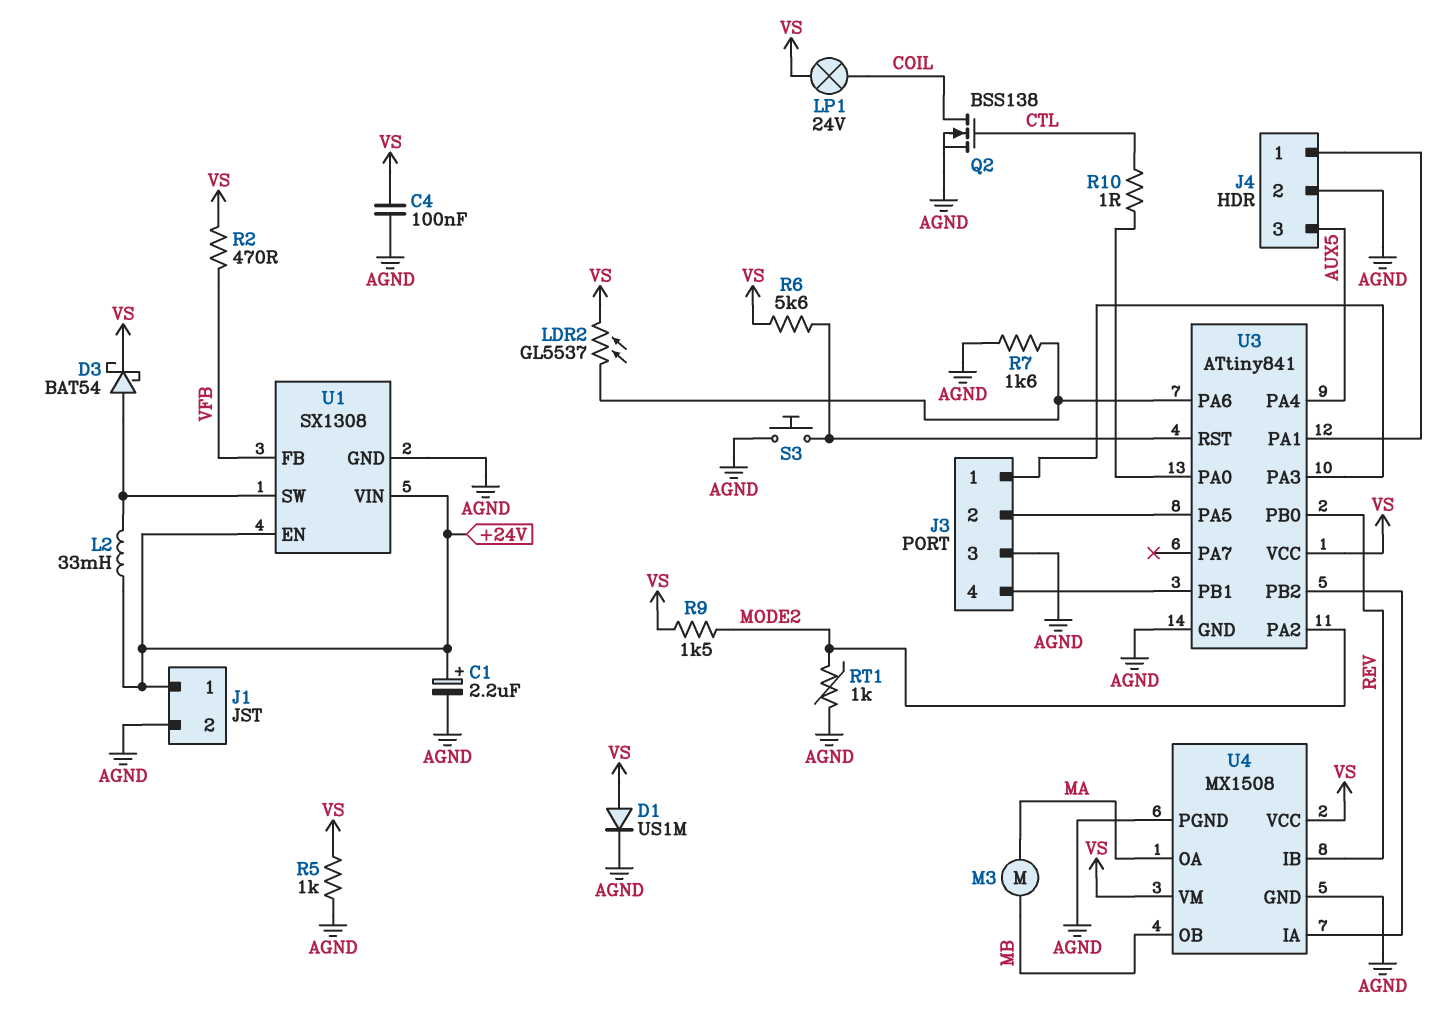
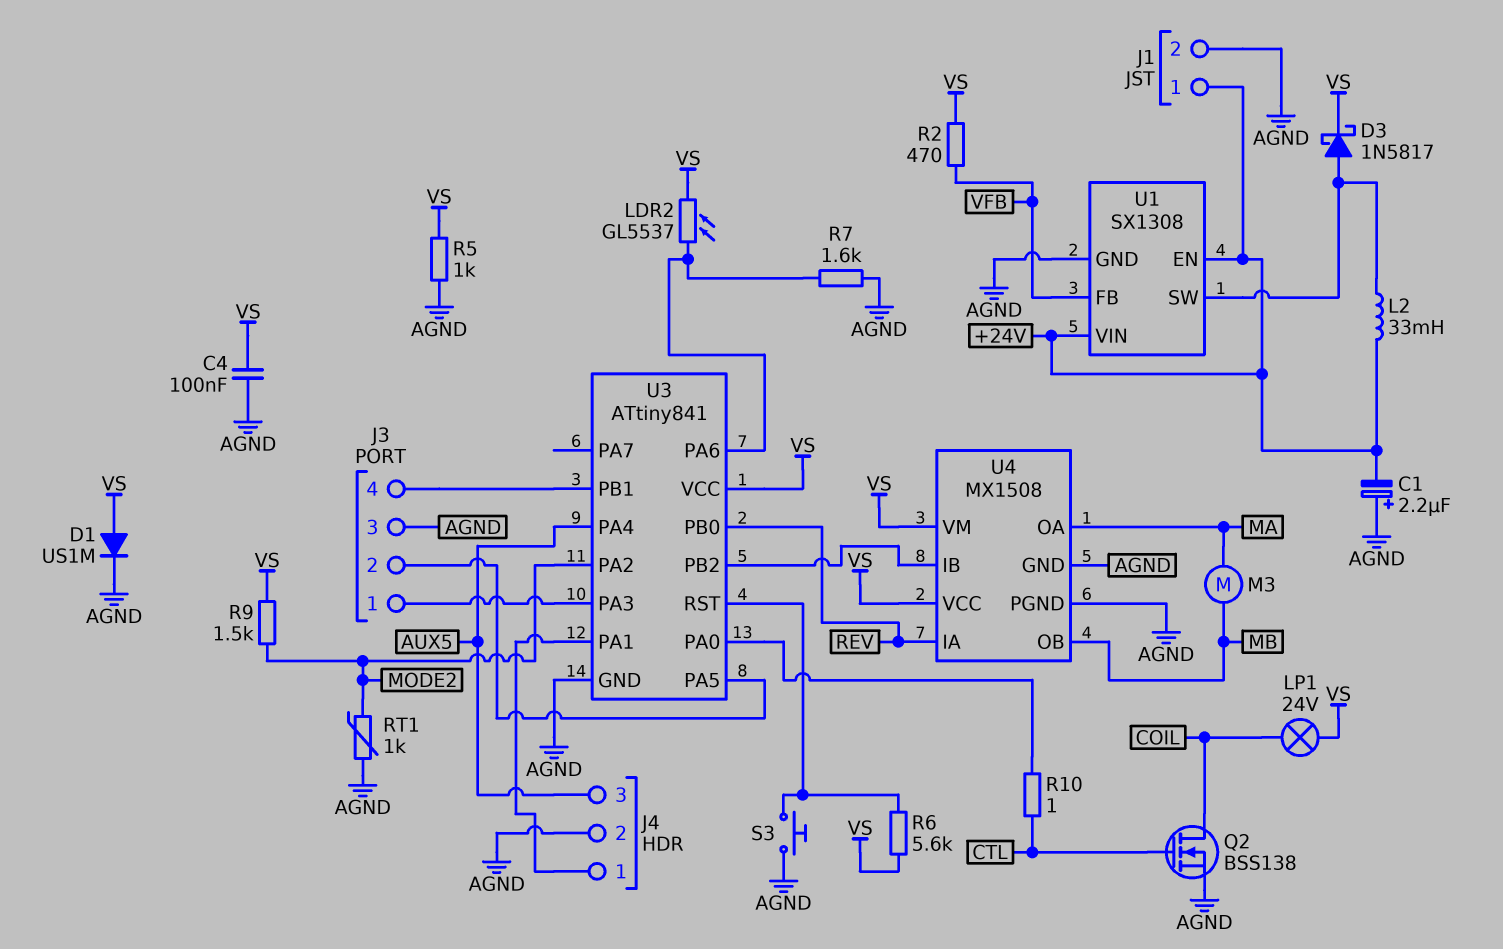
C1: 2.2uF (plus +24V, minus AGND) -> 2.2uF (plus AGND, minus +24V)
D3: schottky BAT54 (A U1/SW, K VS) -> schottky 1N5817 (A U1/SW, K VS)
U4 pin IA: U3/PB2 -> REV
U4 pin IB: REV -> U3/PB2

